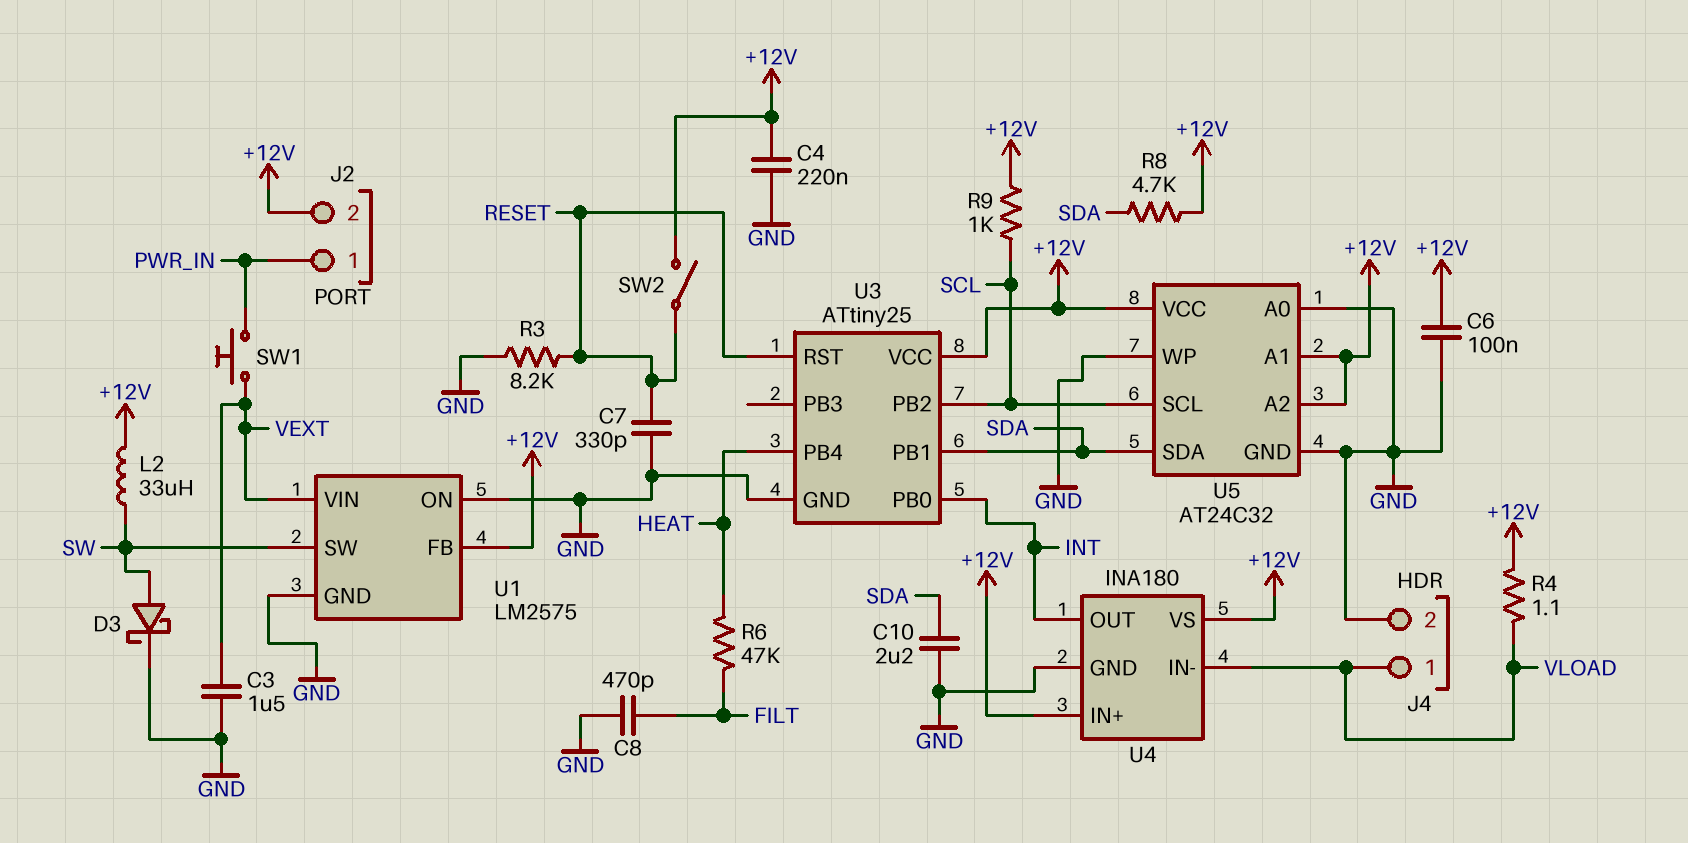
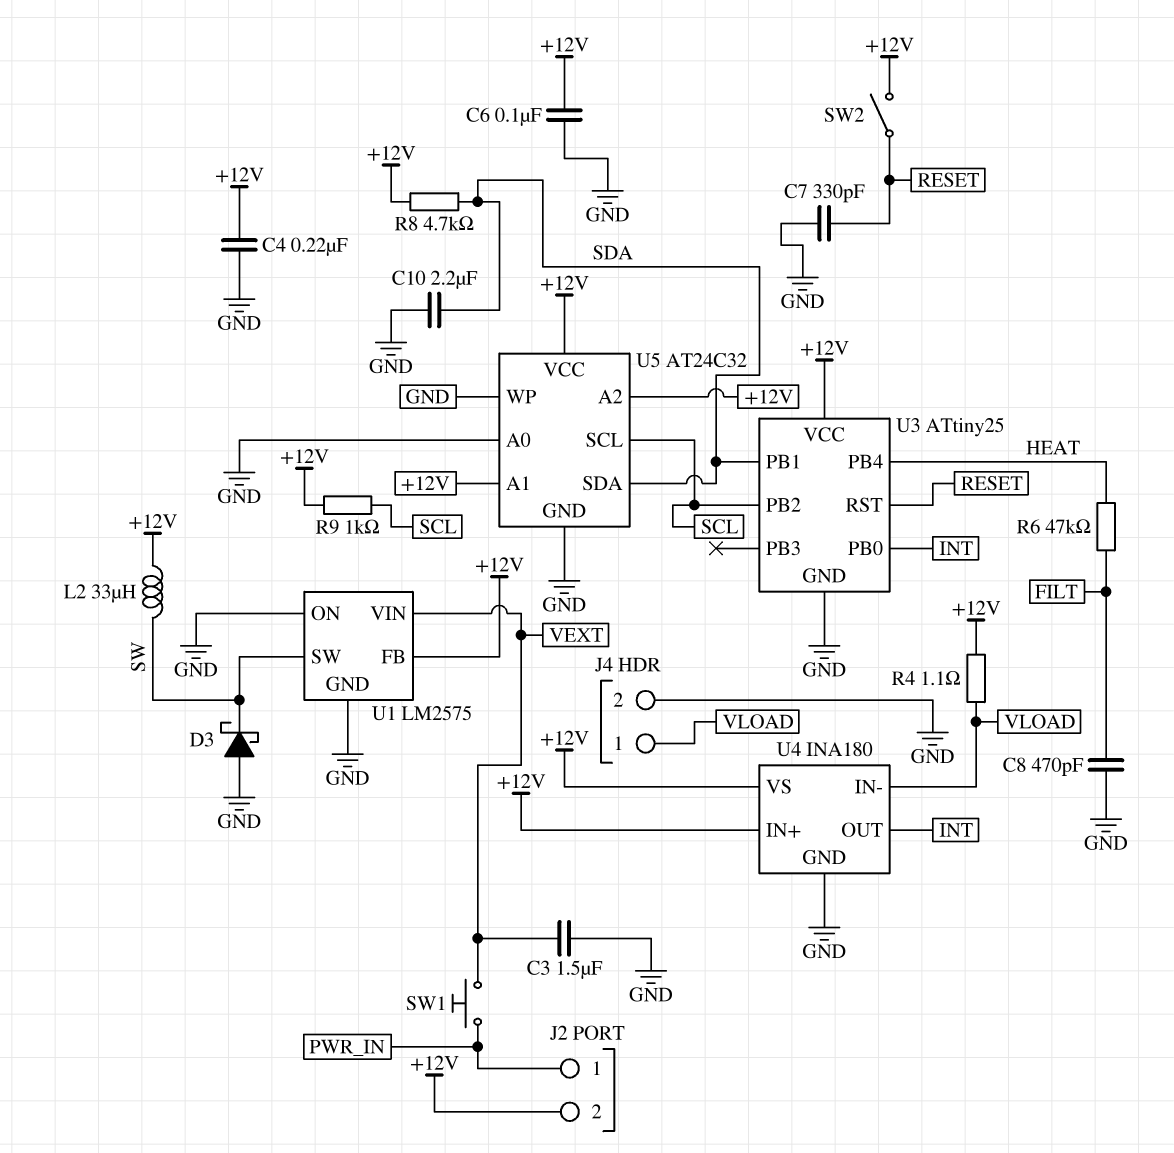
D3: schottky (A SW, K GND) -> schottky (A GND, K SW)
R3: 8.2k (GND, RESET) -> none

